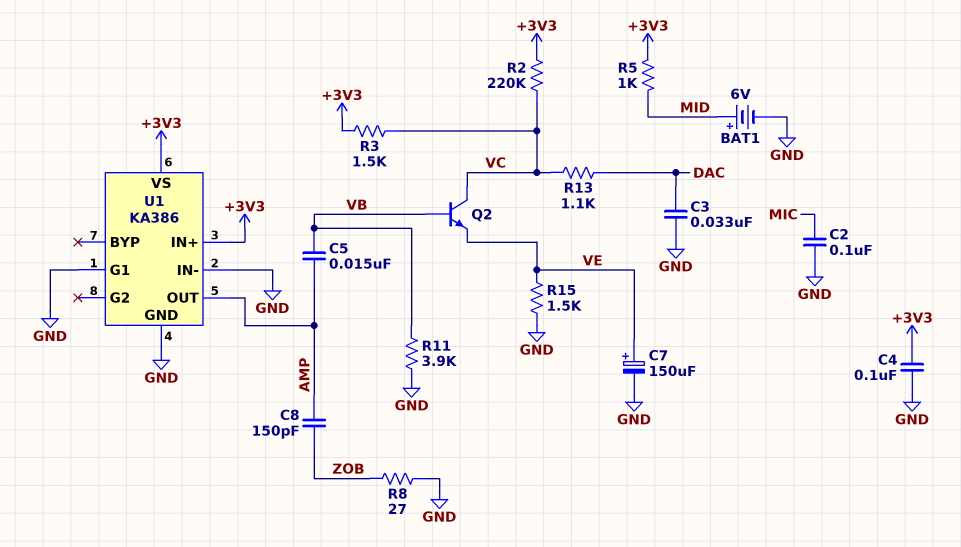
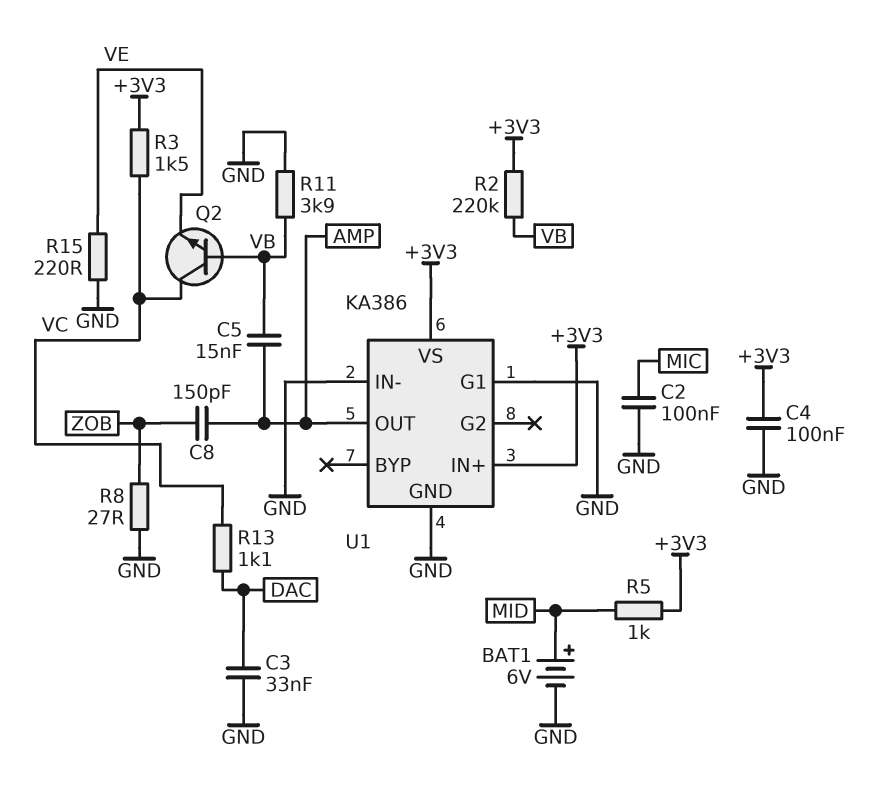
C7: 150uF (plus VE, minus GND) -> none
R2: 220k (+3V3, VC) -> 220k (+3V3, VB)
R15: 1.5k (GND, VE) -> 220 (GND, VE)

